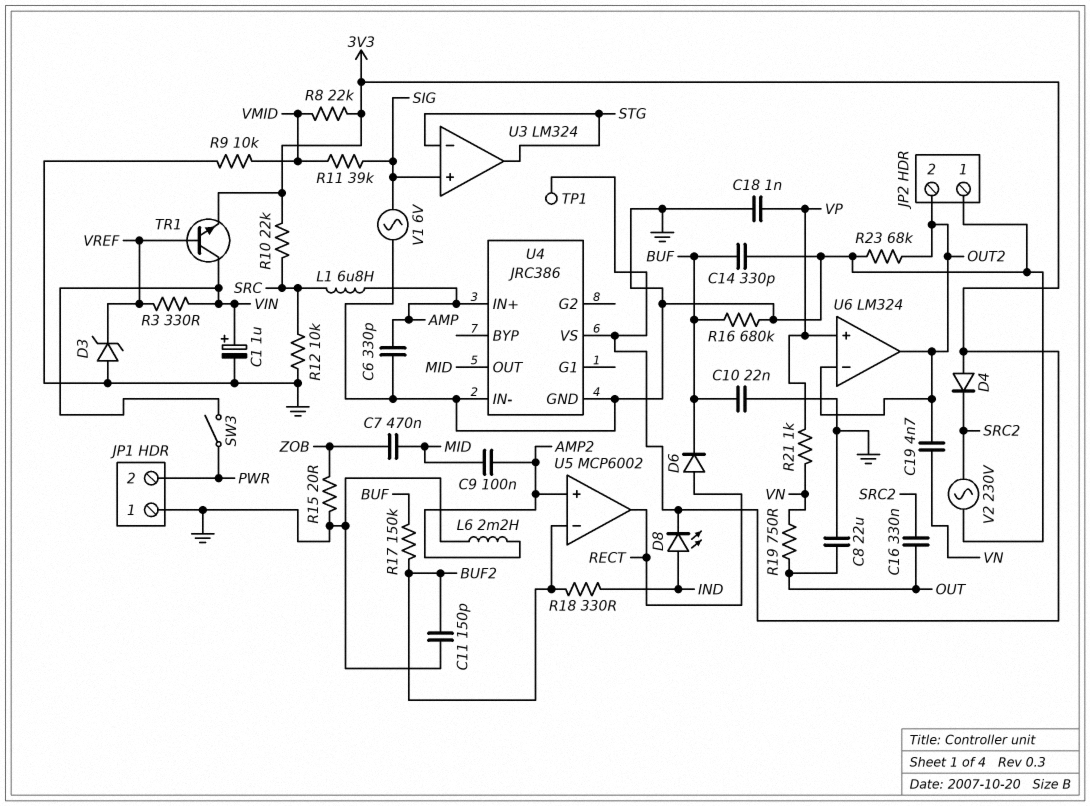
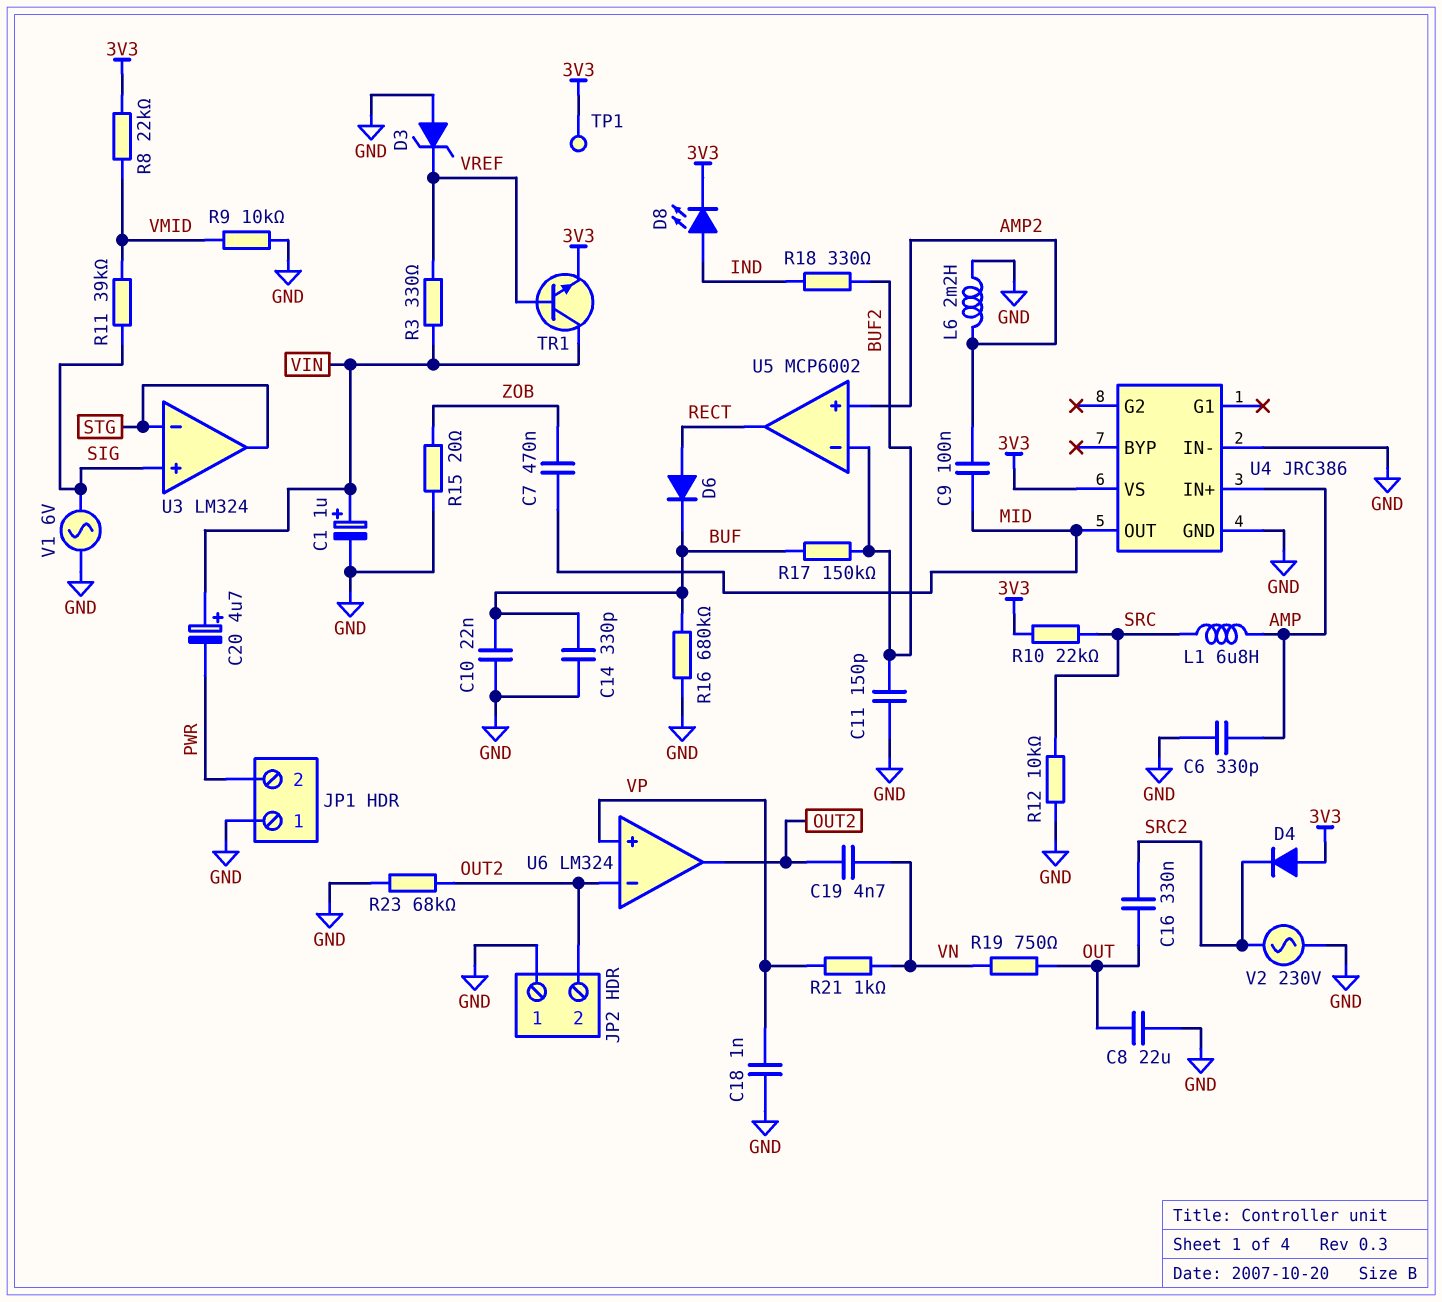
C20: none -> 4.7uF (plus VIN, minus PWR)
SW3: switch (PWR, VIN) -> none

